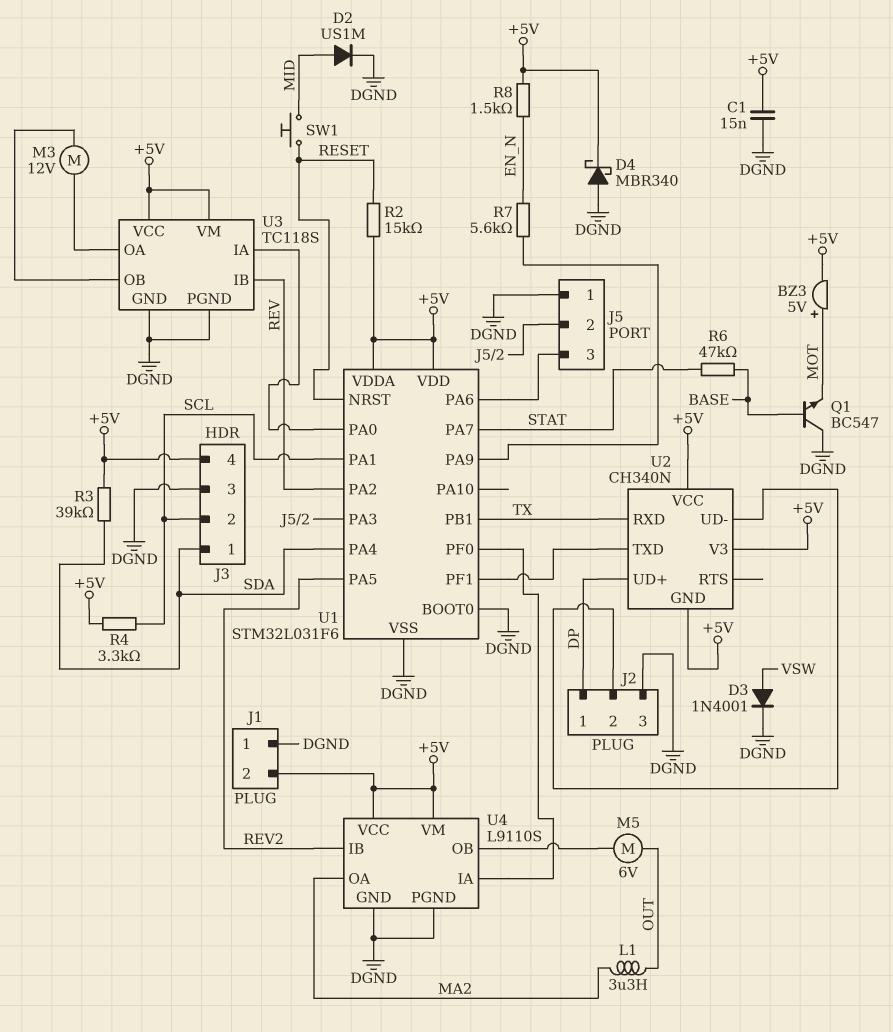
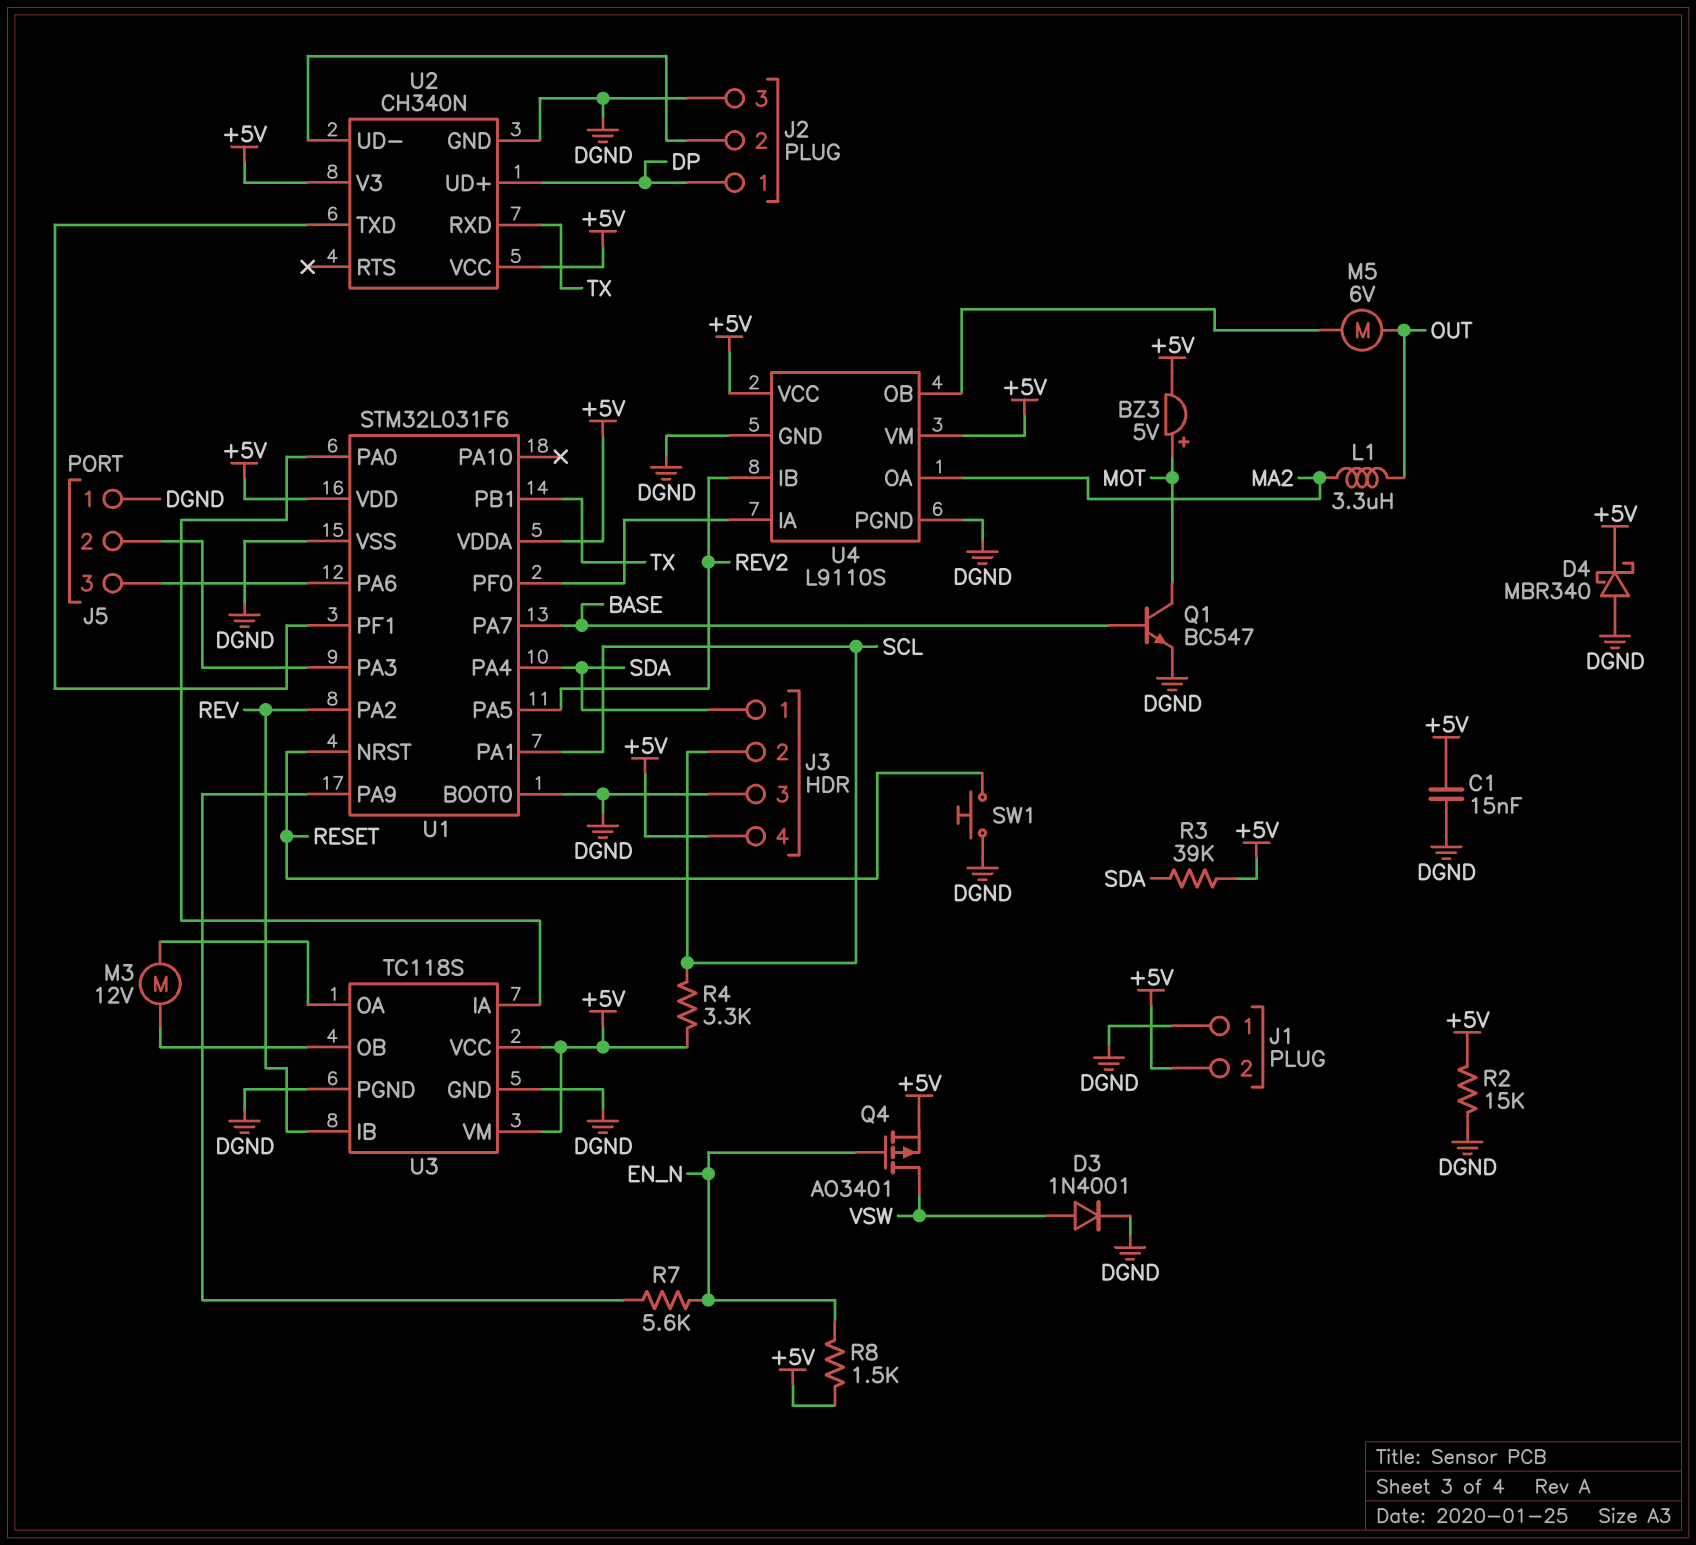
D2: diode US1M (A MID, K DGND) -> none
Q1: NPN BC547 (B BASE, C DGND, E MOT) -> NPN BC547 (B BASE, C MOT, E DGND)
Q4: none -> PMOS AO3401 (G EN_N, D VSW, S +5V)
R2: 15k (+5V, RESET) -> 15k (+5V, DGND)
R6: 47k (BASE, STAT) -> none
SW1: button (MID, RESET) -> button (DGND, RESET)
U1 pin PA7: STAT -> BASE
U2 pin GND: +5V -> DGND

